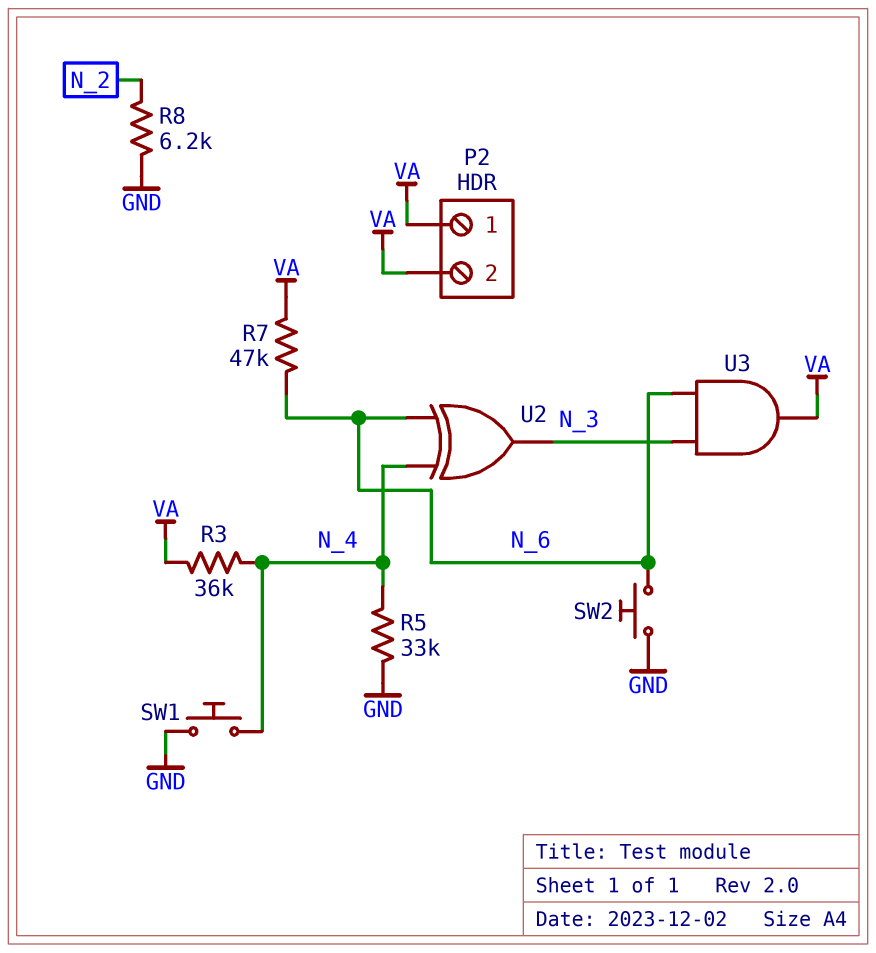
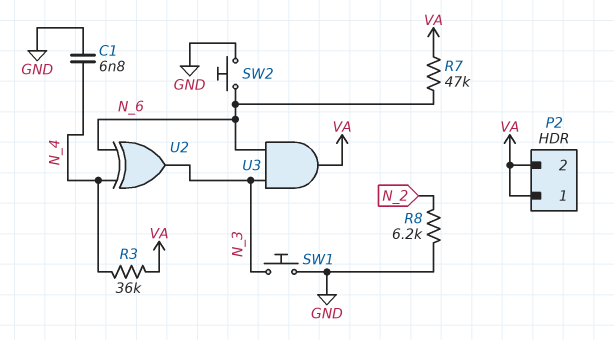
C1: none -> 6.8nF (GND, N_4)
R5: 33k (GND, N_4) -> none
SW1: button (GND, N_4) -> button (GND, N_3)

